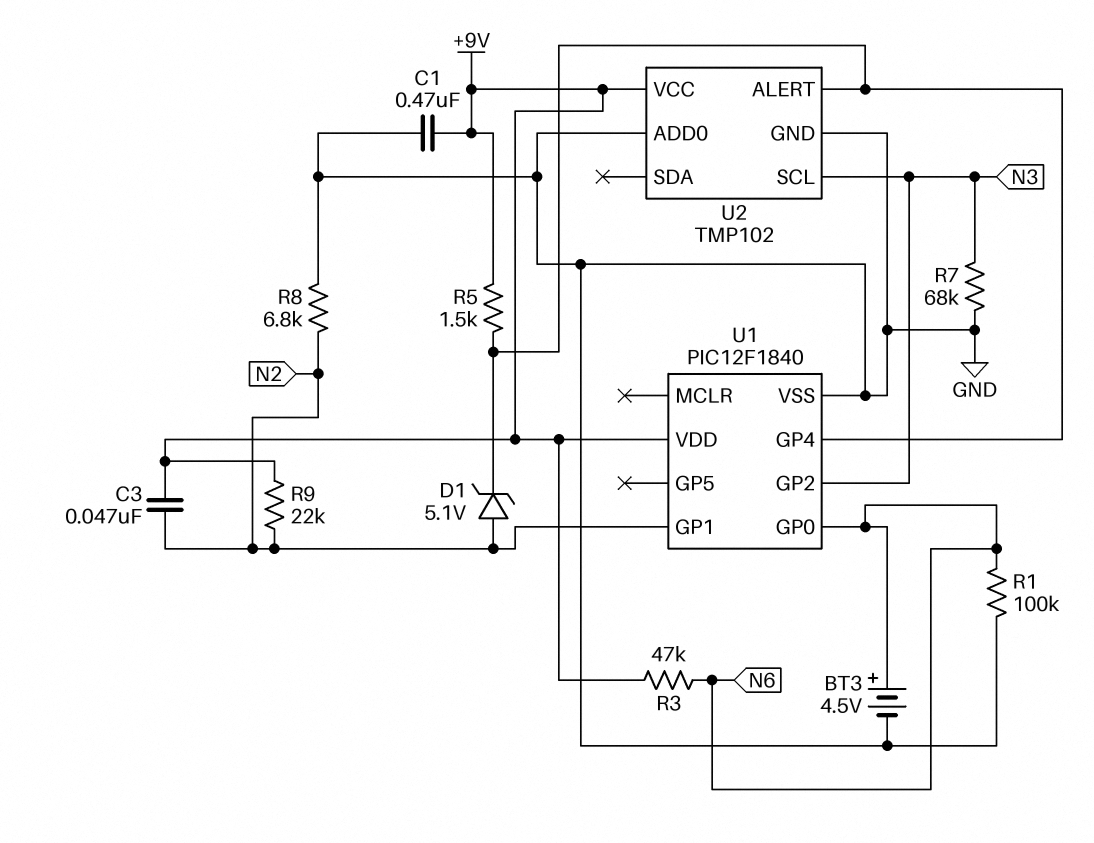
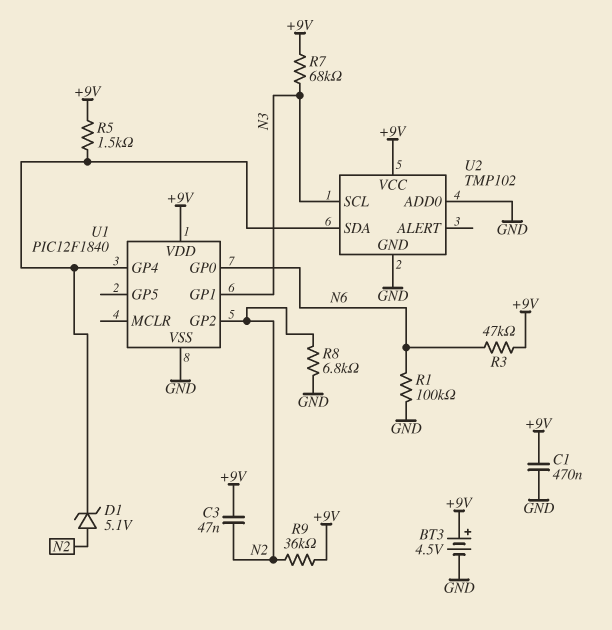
BT3: 4.5V (plus N6, minus GND) -> 4.5V (plus +9V, minus GND)
R7: 68k (GND, N3) -> 68k (+9V, N3)
R9: 22k (+9V, N2) -> 36k (+9V, N2)
U1 pin GP1: N2 -> N3
U1 pin GP2: N3 -> N2
U2 pin ALERT: U1/GP4 -> none
U2 pin SDA: none -> U1/GP4

